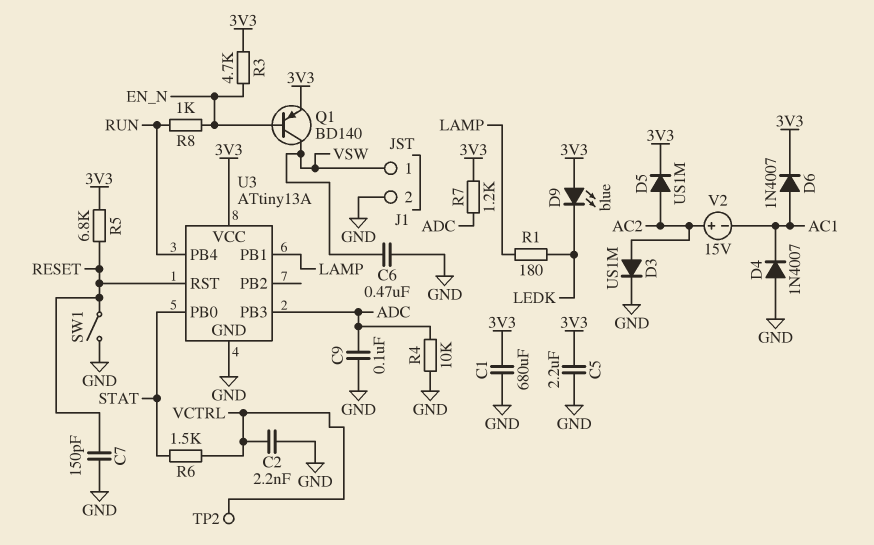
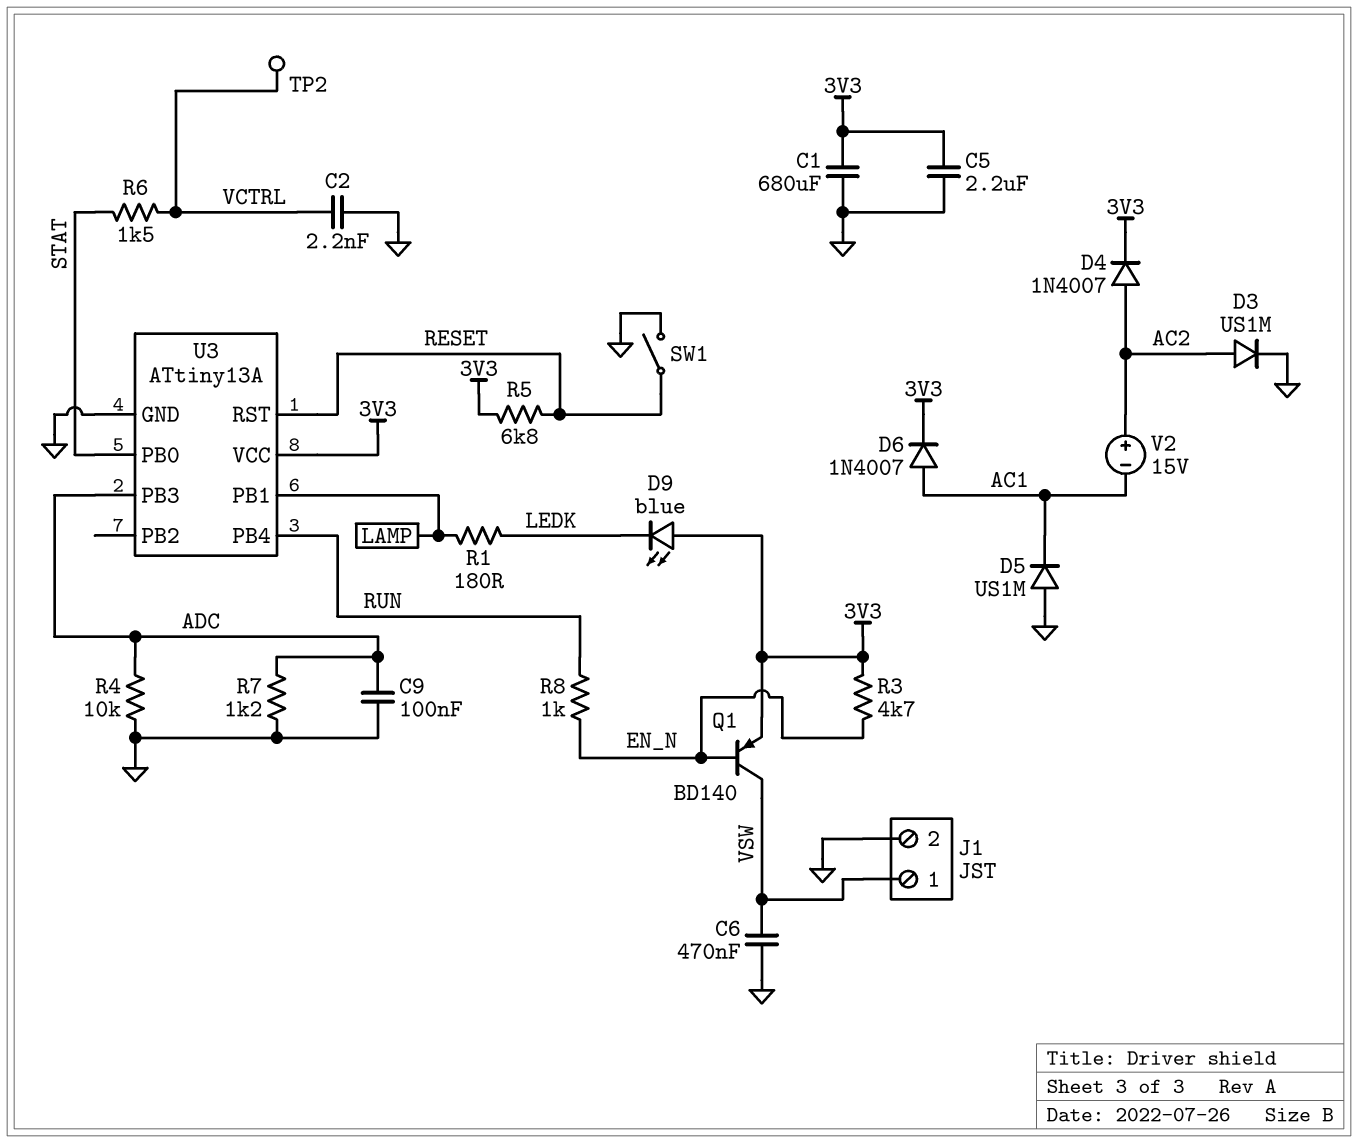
C7: 150pF (GND, RESET) -> none
D4: diode 1N4007 (A GND, K AC1) -> diode 1N4007 (A AC2, K 3V3)
D5: diode US1M (A AC2, K 3V3) -> diode US1M (A GND, K AC1)
R7: 1.2k (3V3, ADC) -> 1.2k (ADC, GND)

